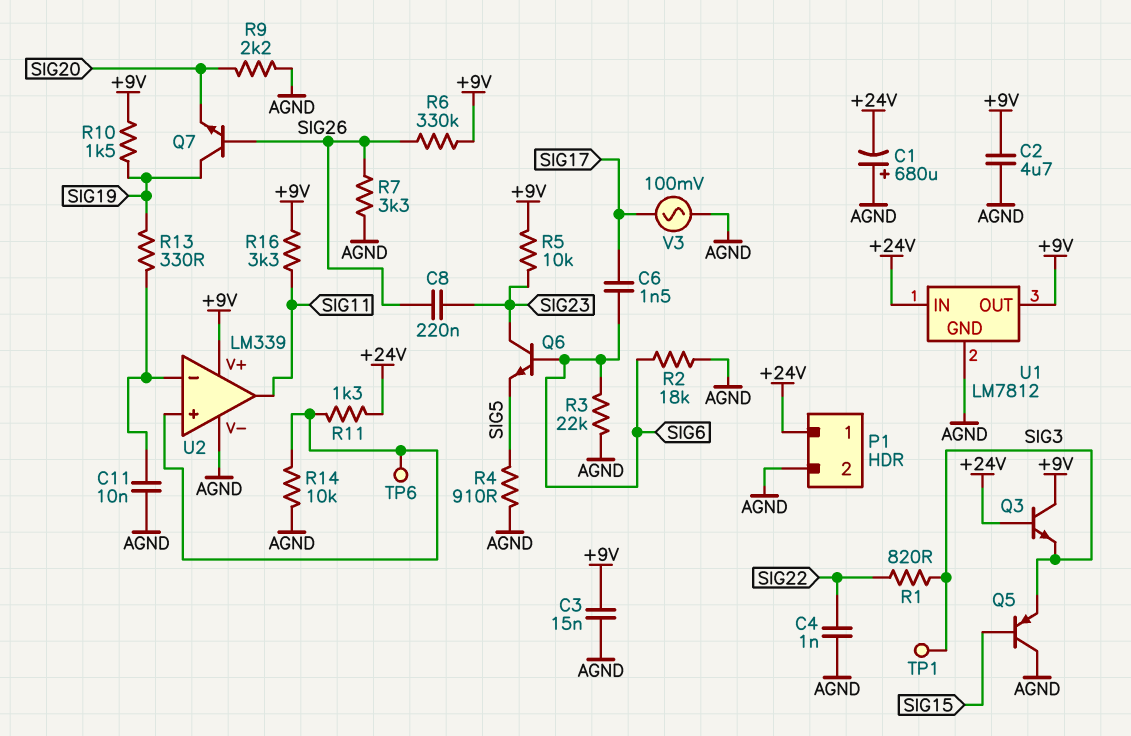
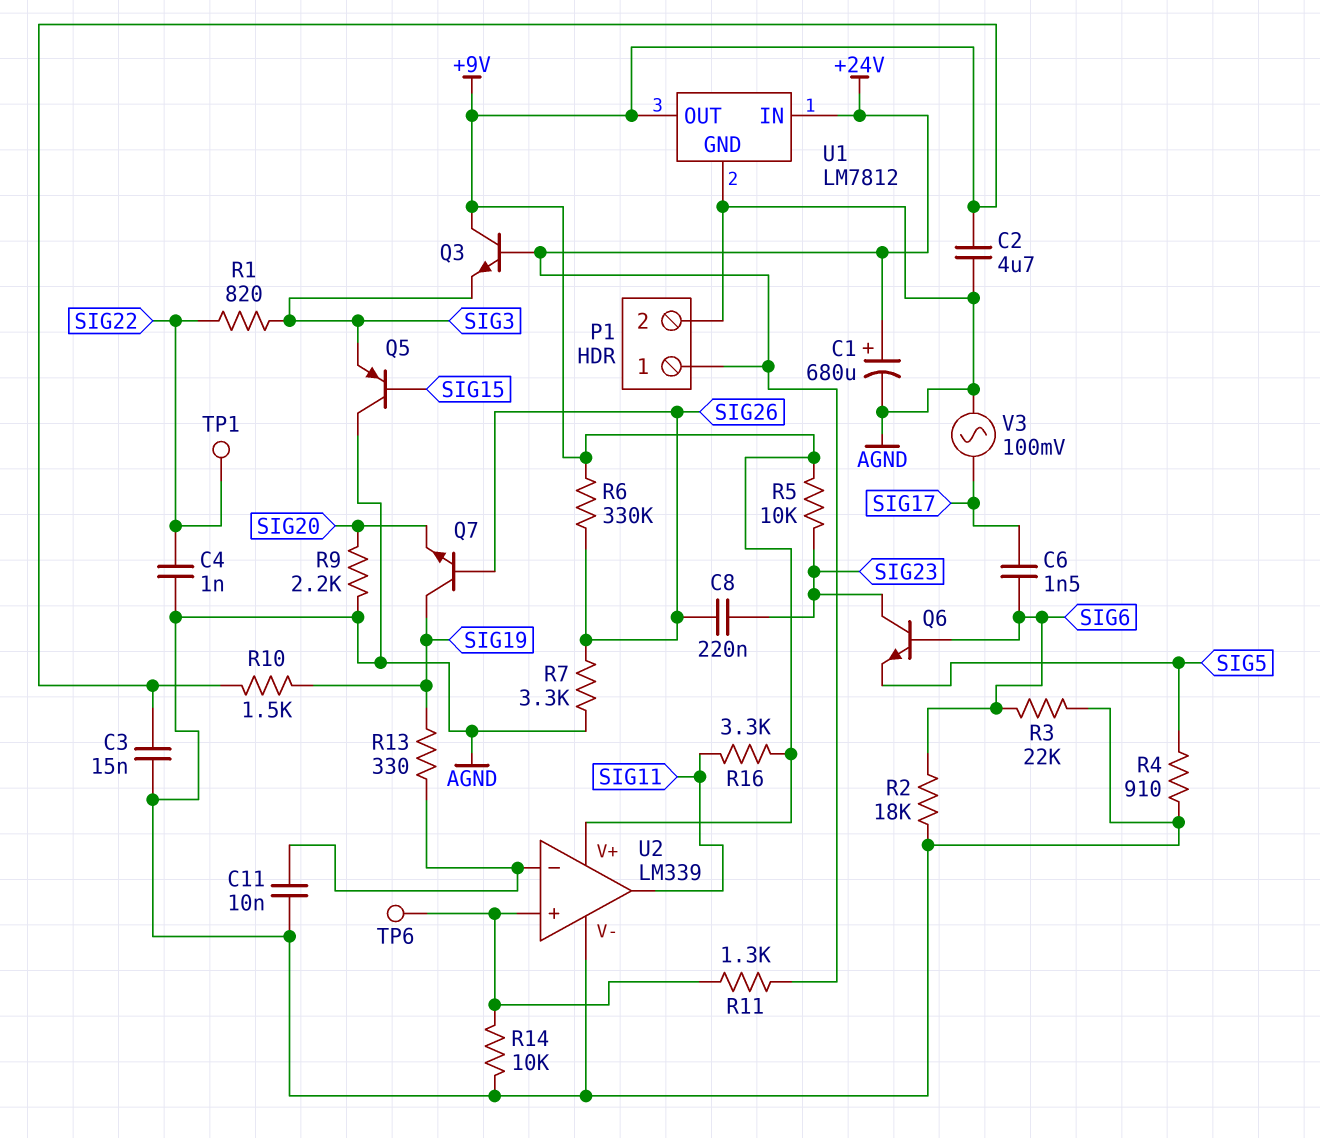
C1: 680uF (plus AGND, minus +24V) -> 680uF (plus +24V, minus AGND)
TP1: test point (SIG3) -> test point (SIG22)

